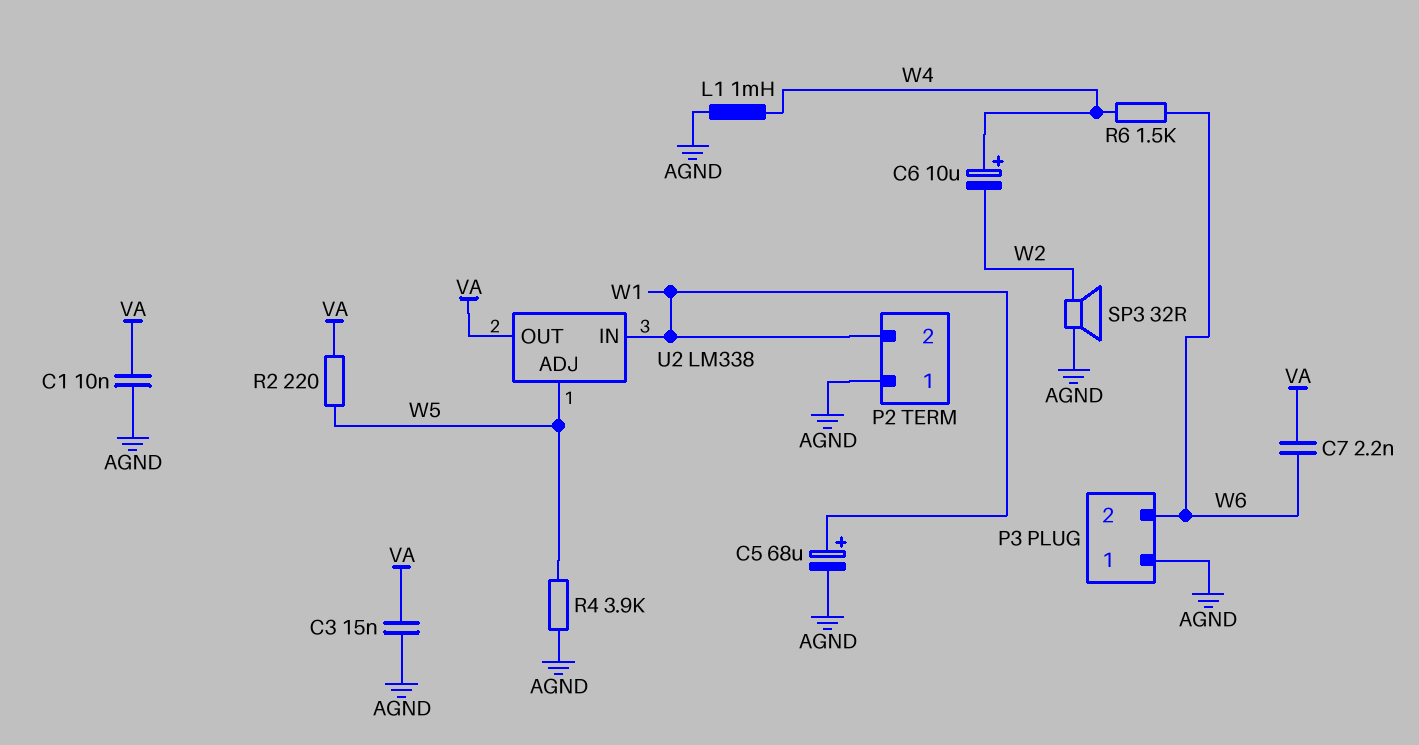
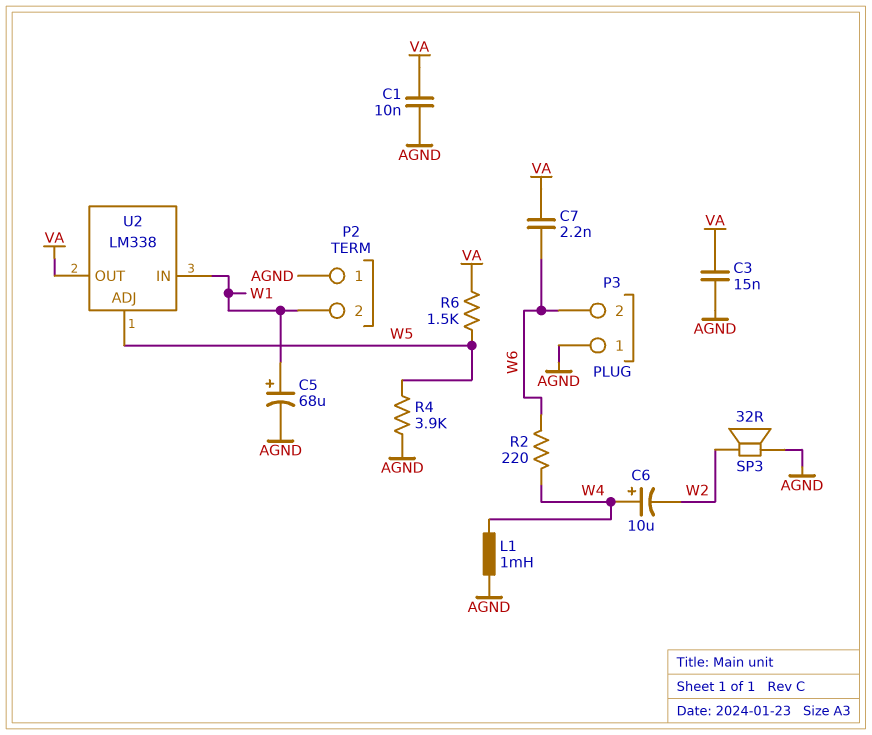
R2: 220 (VA, W5) -> 220 (W4, W6)
R6: 1.5k (W4, W6) -> 1.5k (VA, W5)

